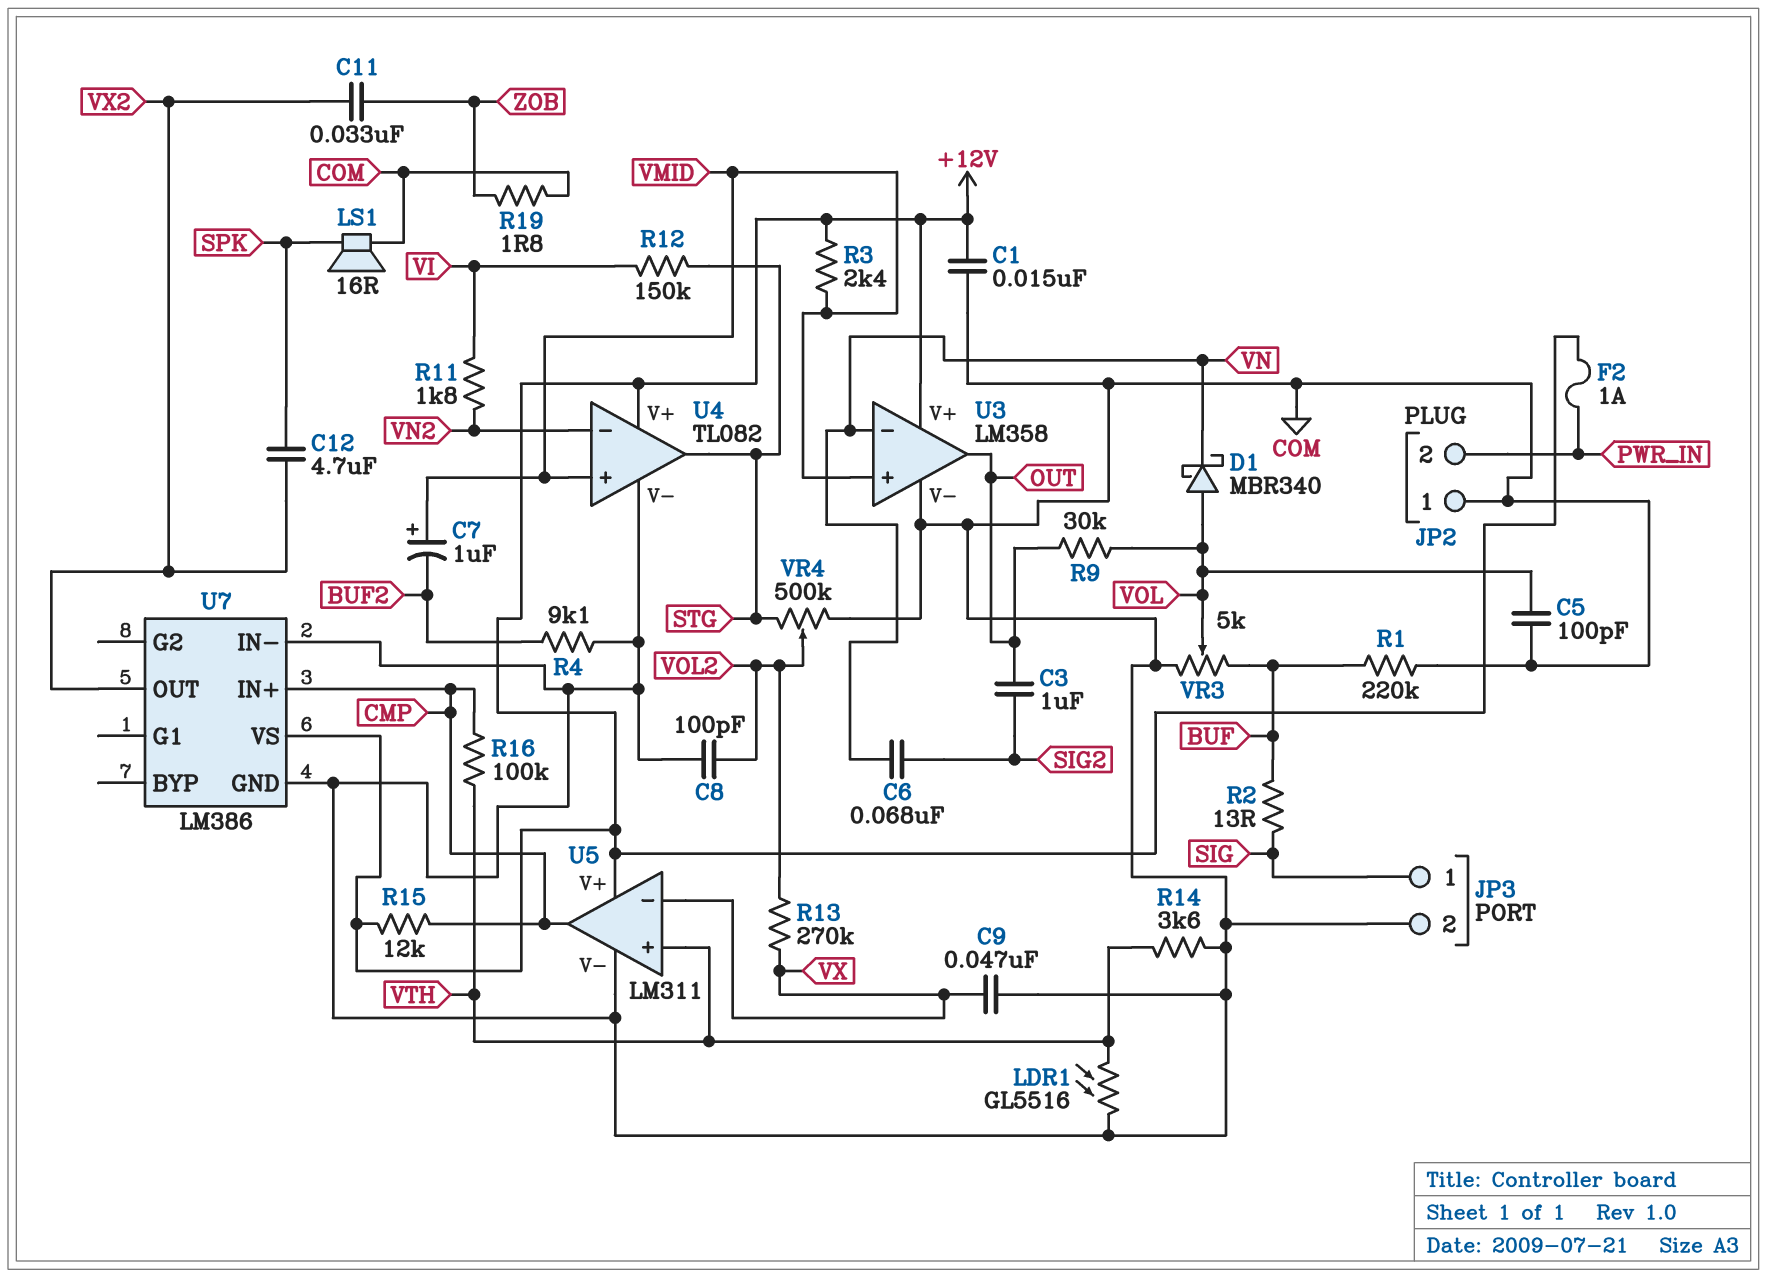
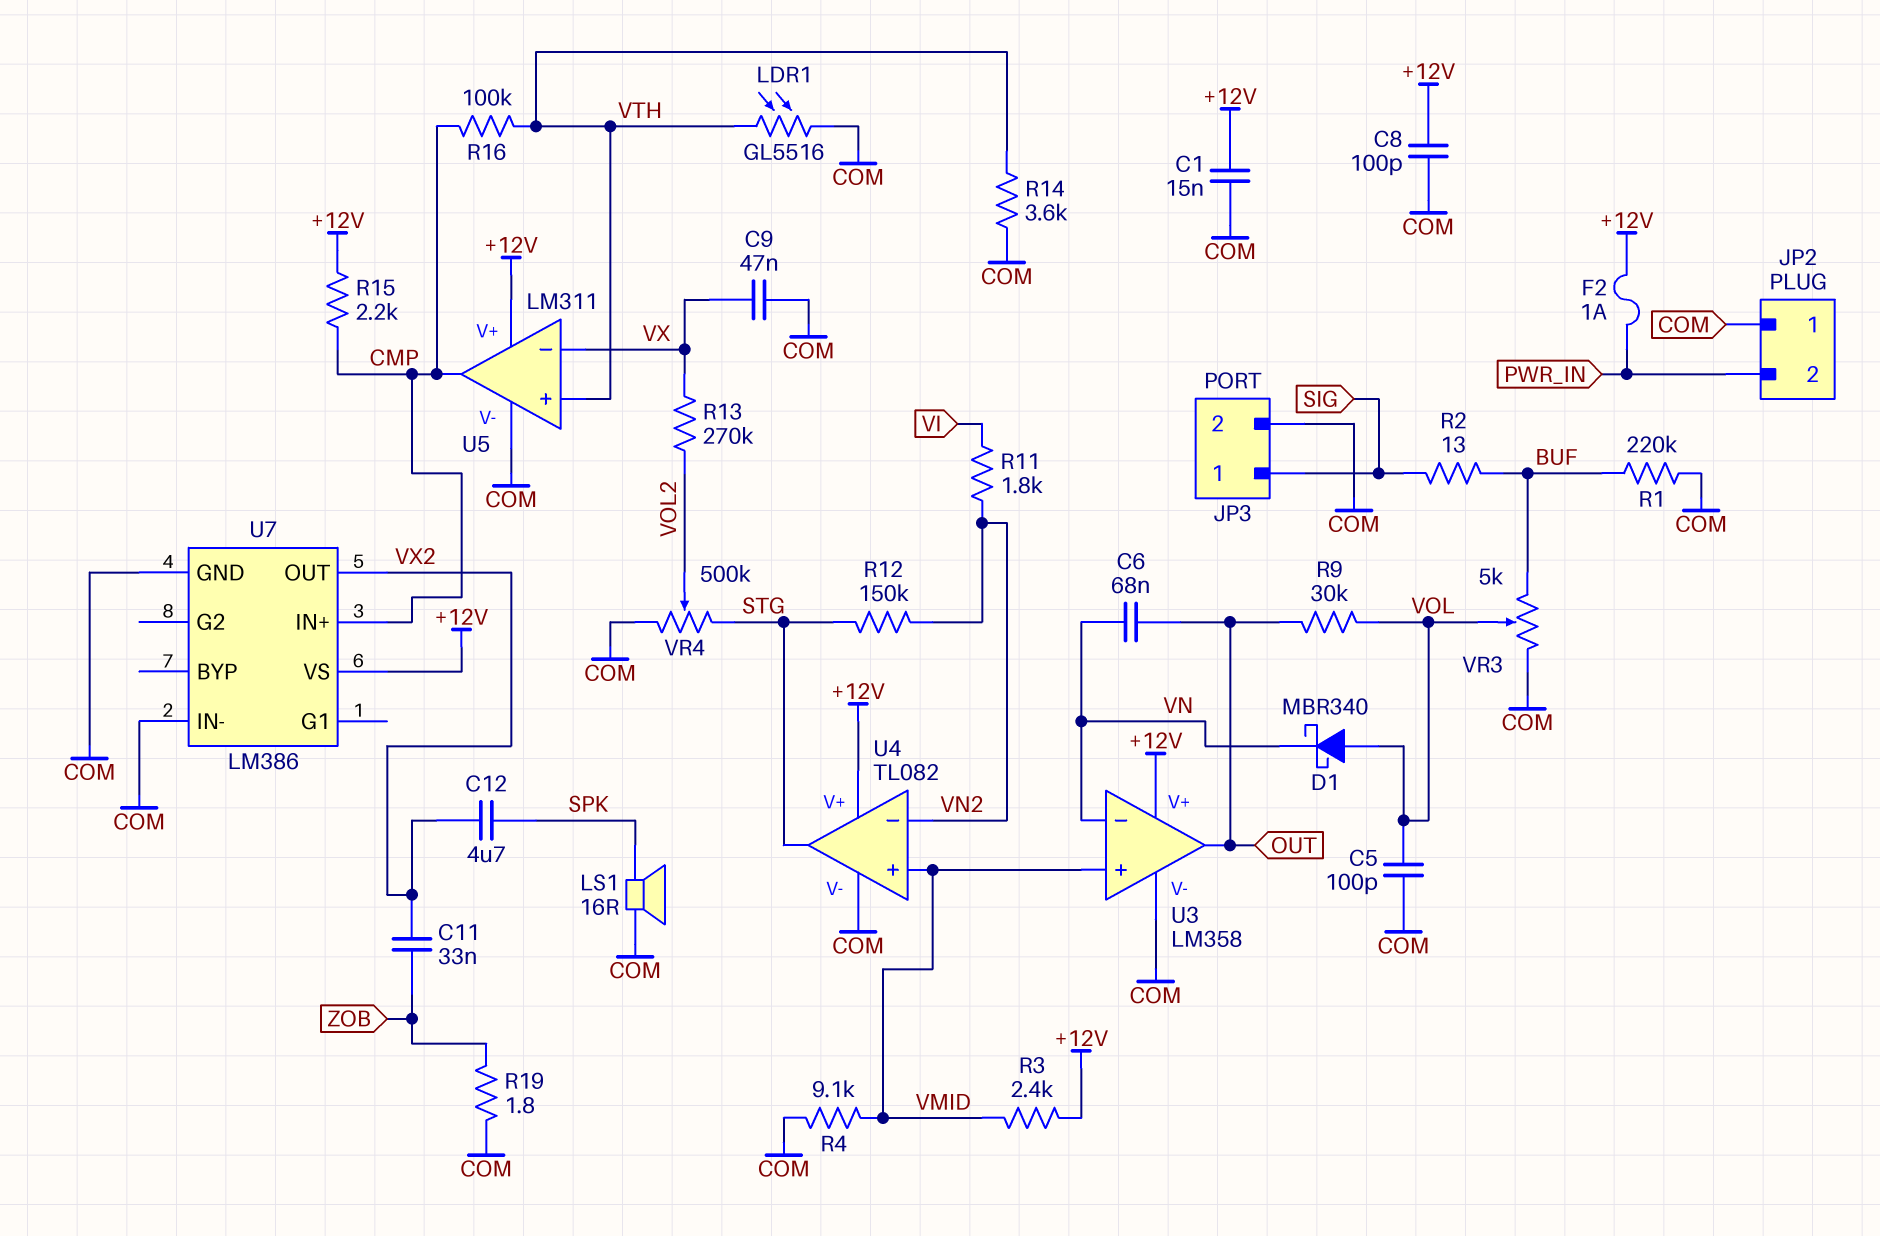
C3: 1uF (OUT, SIG2) -> none
C6: 68nF (SIG2, VN) -> 68nF (OUT, VN)
C7: 1uF (plus VMID, minus BUF2) -> none
C8: 100pF (COM, VOL2) -> 100pF (+12V, COM)
R4: 9.1k (BUF2, COM) -> 9.1k (COM, VMID)
R12: 150k (STG, VI) -> 150k (STG, VN2)
R15: 12k (+12V, CMP) -> 2.2k (+12V, CMP)

